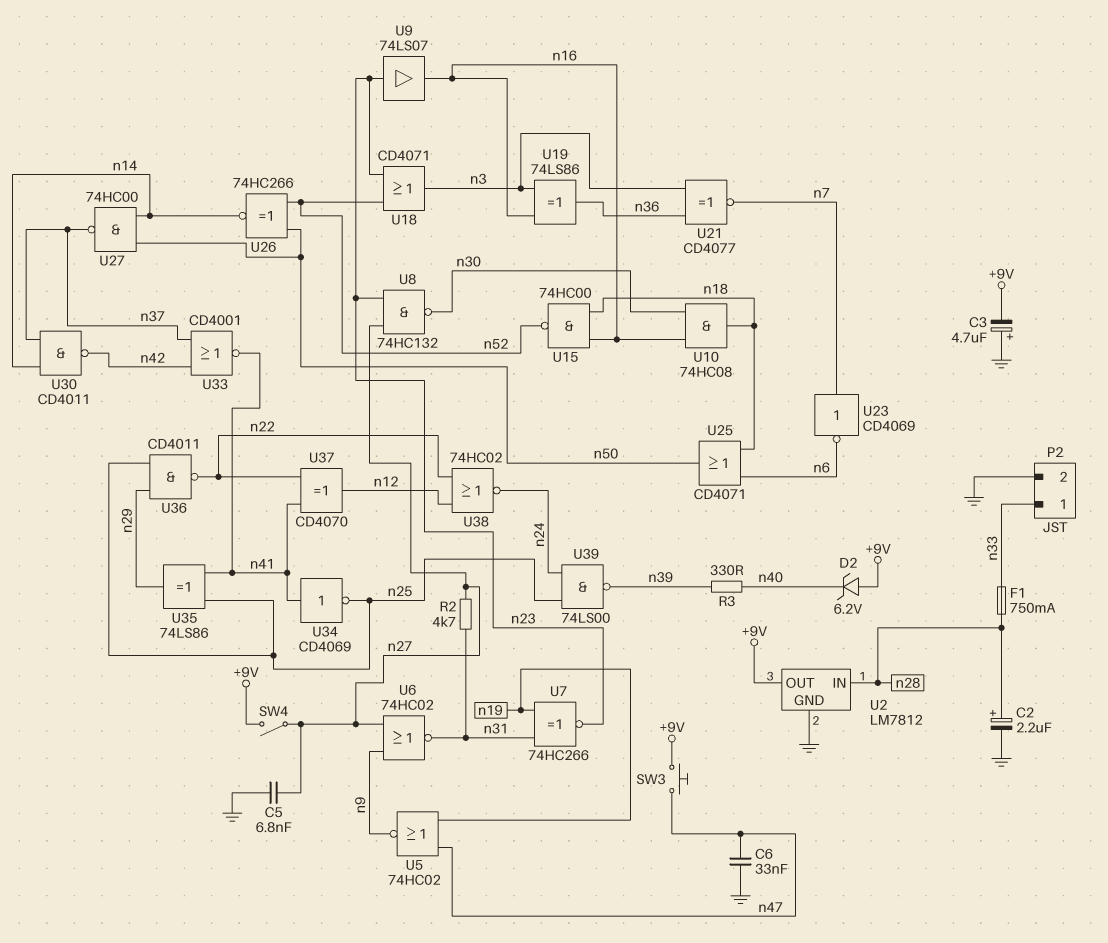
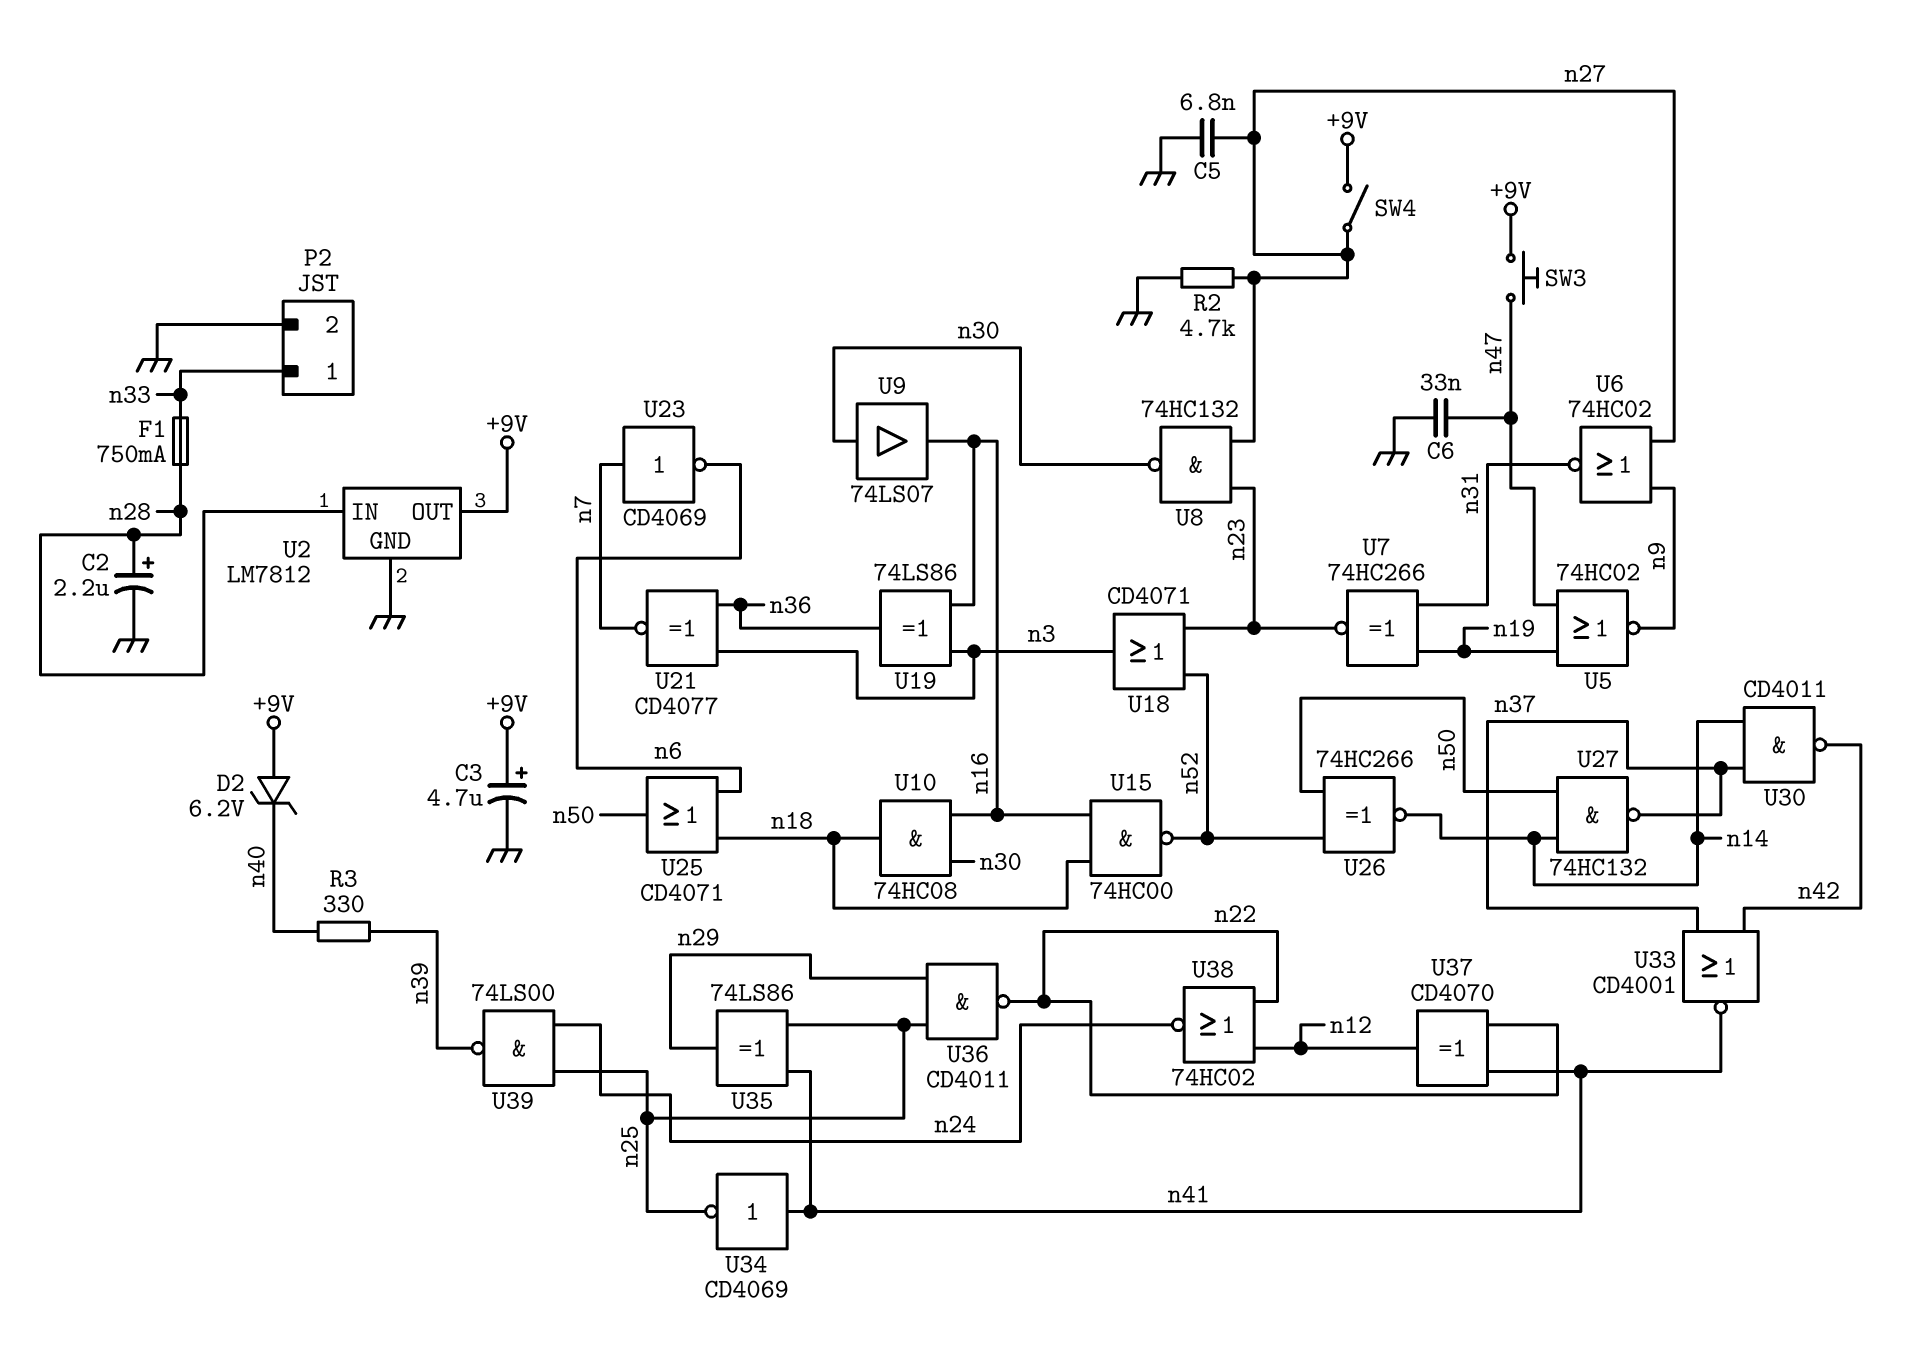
C3: 4.7uF (plus GND, minus +9V) -> 4.7uF (plus +9V, minus GND)
R2: 4.7k (n27, n31) -> 4.7k (GND, n27)
U9: buffer 74LS07 (in n23, out n16) -> buffer 74LS07 (in n30, out n16)
U27: NAND 74HC00 (in n14, in n50, out n37) -> NAND 74HC132 (in n14, in n50, out n37)

